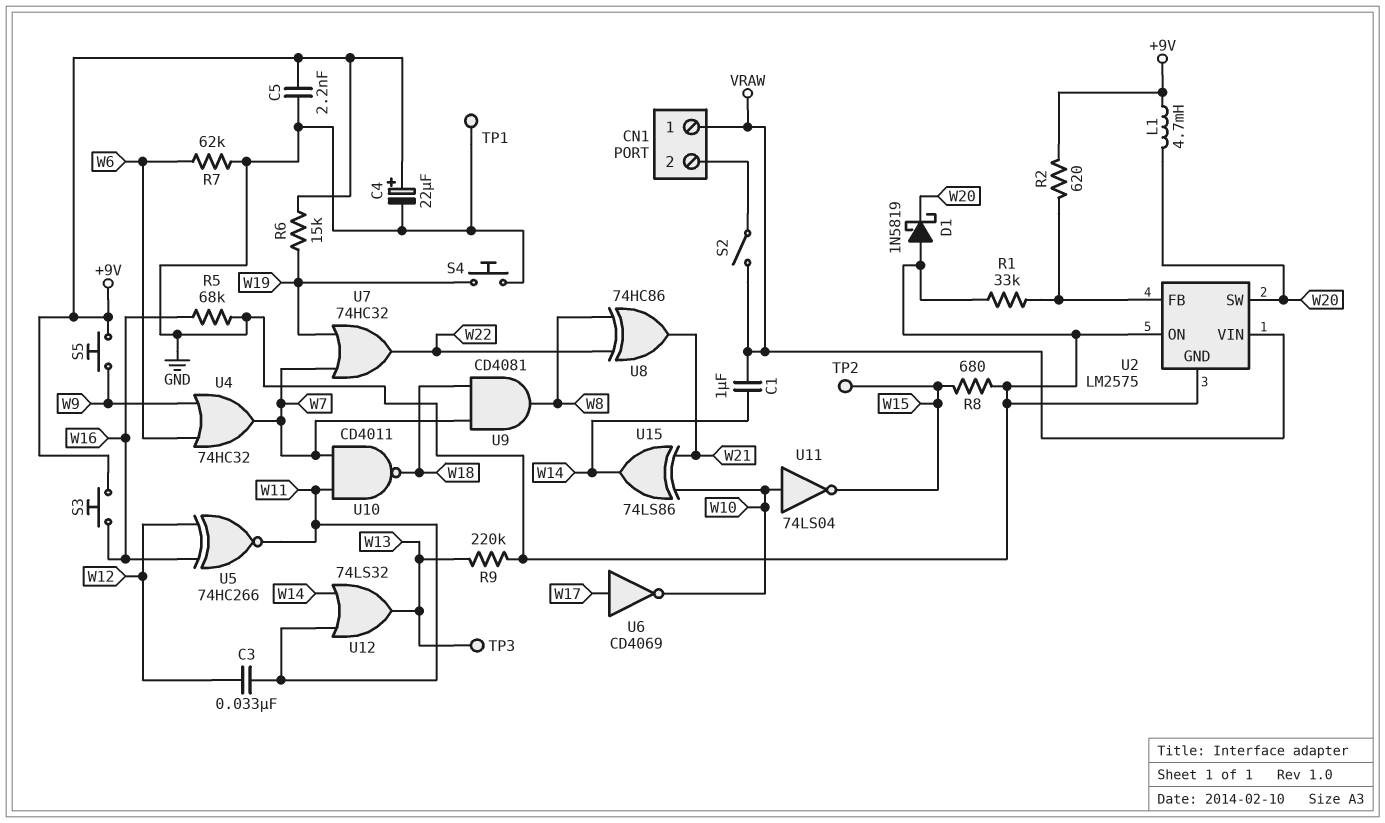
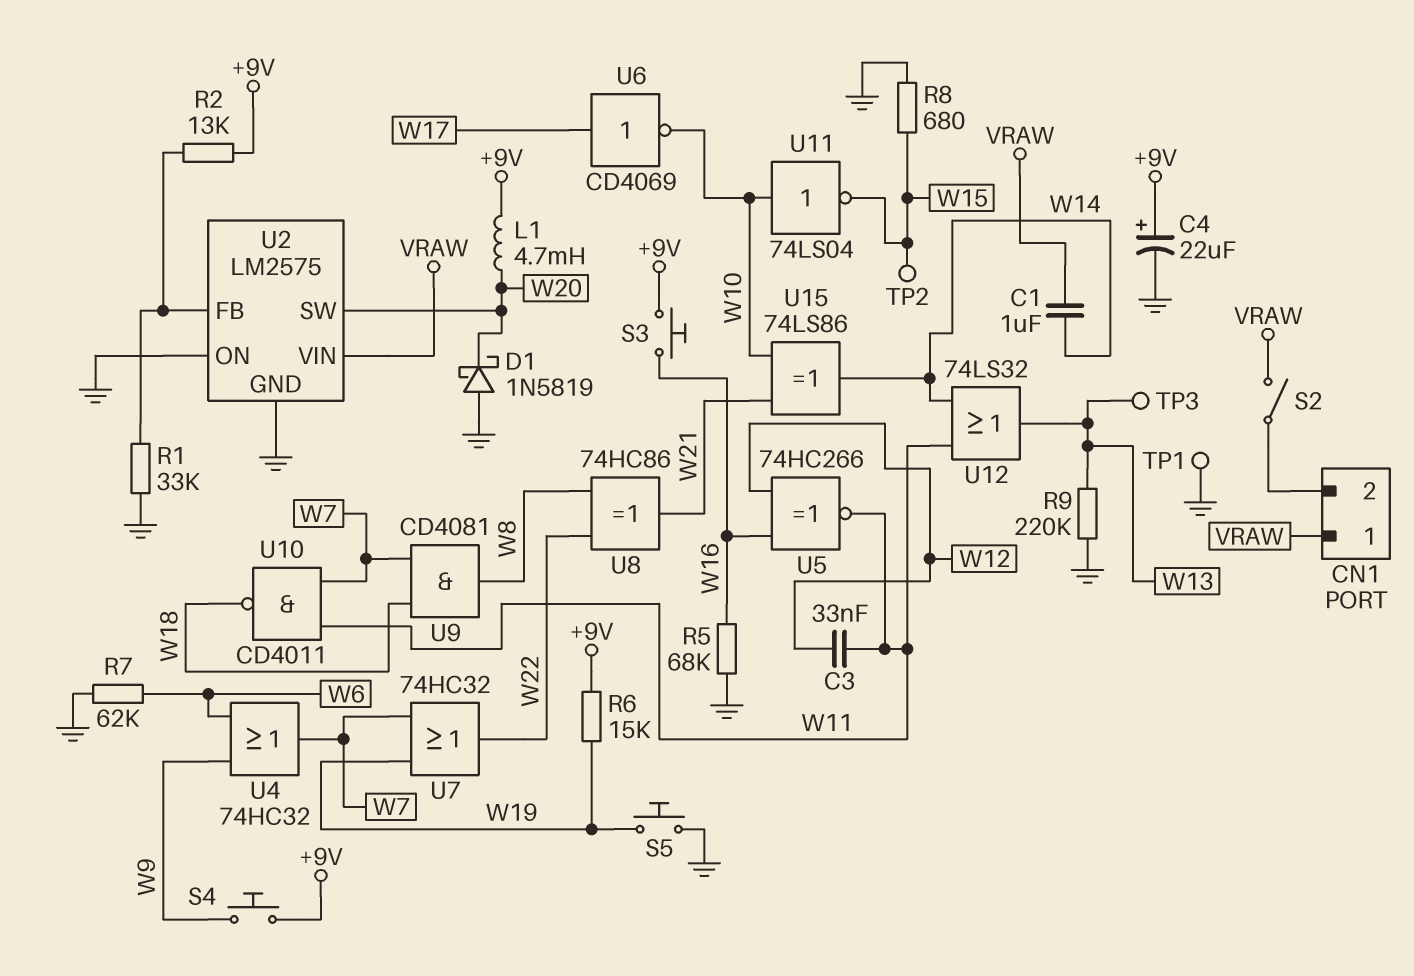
C5: 2.2nF (+9V, GND) -> none
R2: 620 (+9V, U2/FB) -> 13k (+9V, U2/FB)
S4: button (GND, W19) -> button (+9V, W9)
S5: button (+9V, W9) -> button (GND, W19)

